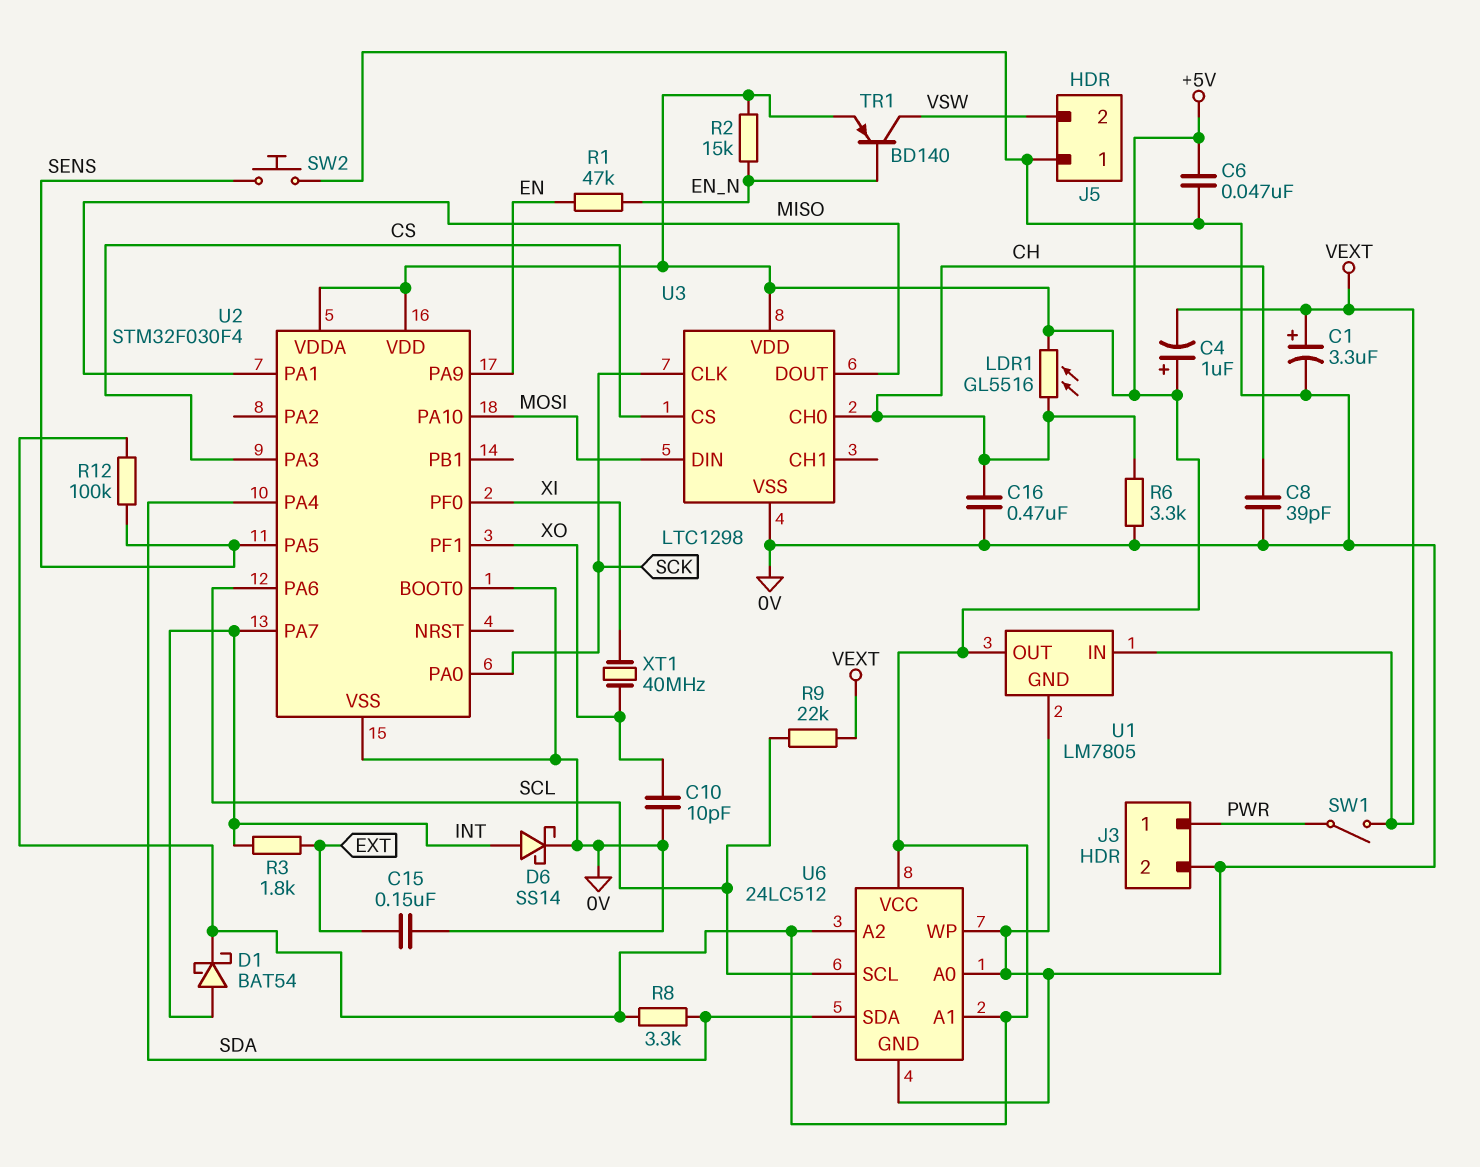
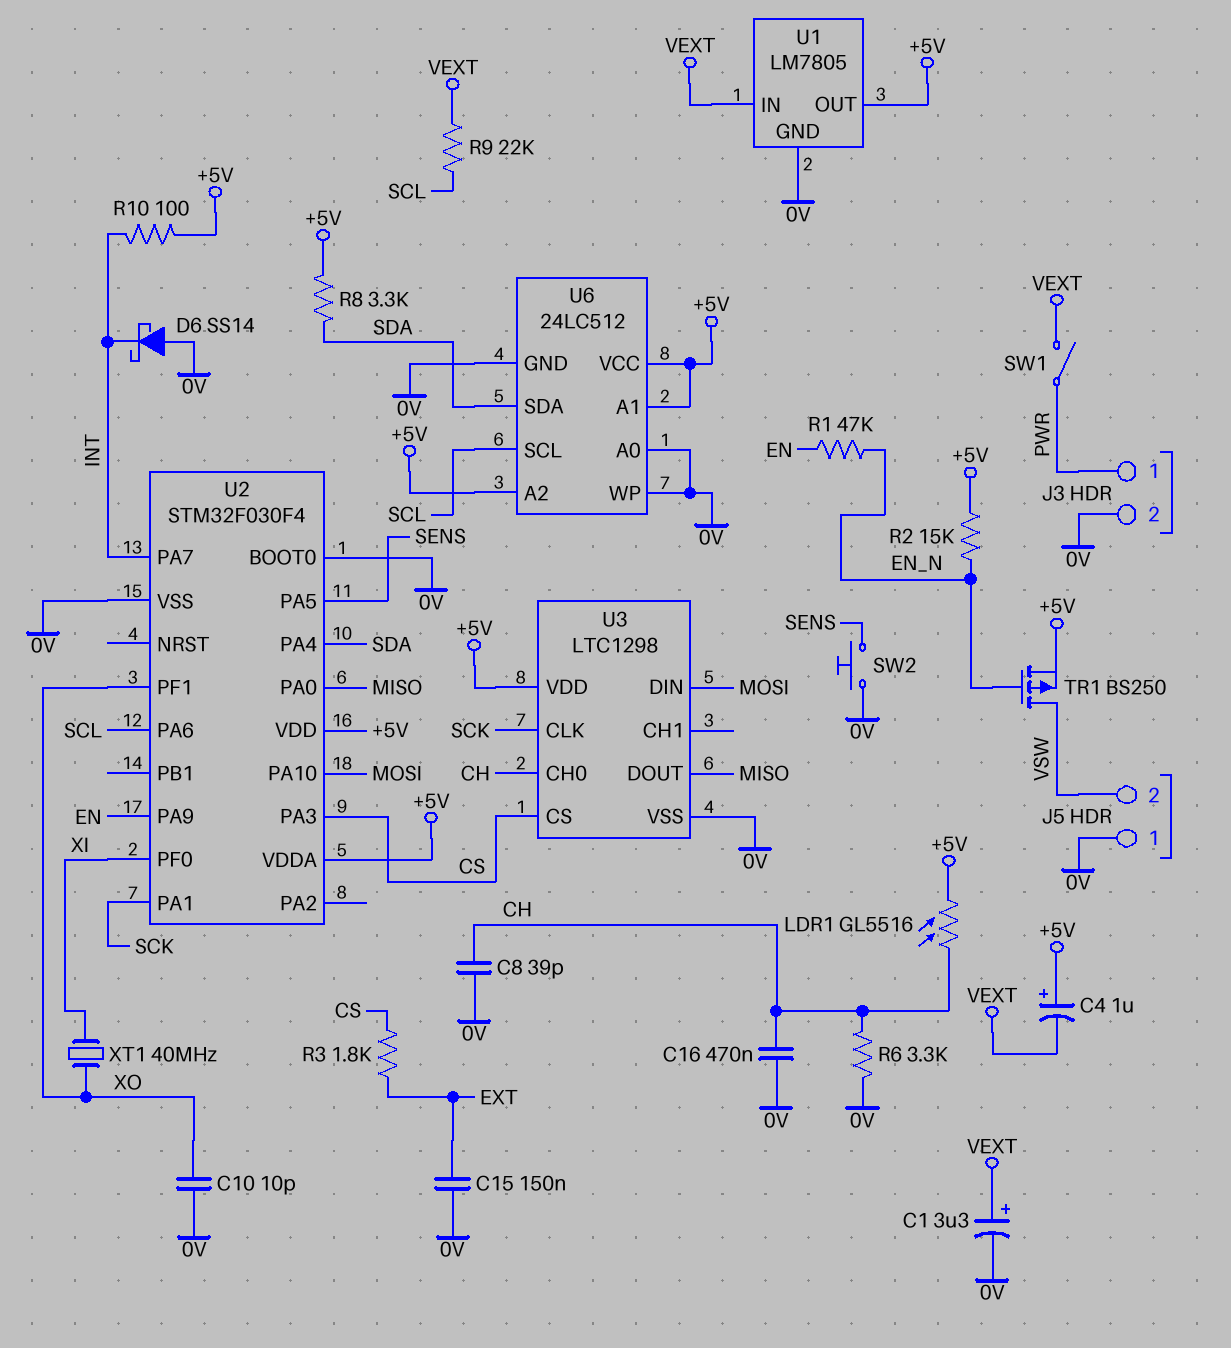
C6: 47nF (+5V, 0V) -> none
D1: schottky BAT54 (A INT, K +5V) -> none
D6: schottky SS14 (A INT, K 0V) -> schottky SS14 (A 0V, K INT)
R3: 1.8k (EXT, INT) -> 1.8k (CS, EXT)
R10: none -> 100 (+5V, INT)
R12: 100k (+5V, SENS) -> none
TR1: PNP BD140 (B EN_N, C VSW, E +5V) -> PMOS BS250 (G EN_N, D VSW, S +5V)
U2 pin PA0: SCK -> MISO
U2 pin PA1: MISO -> SCK

